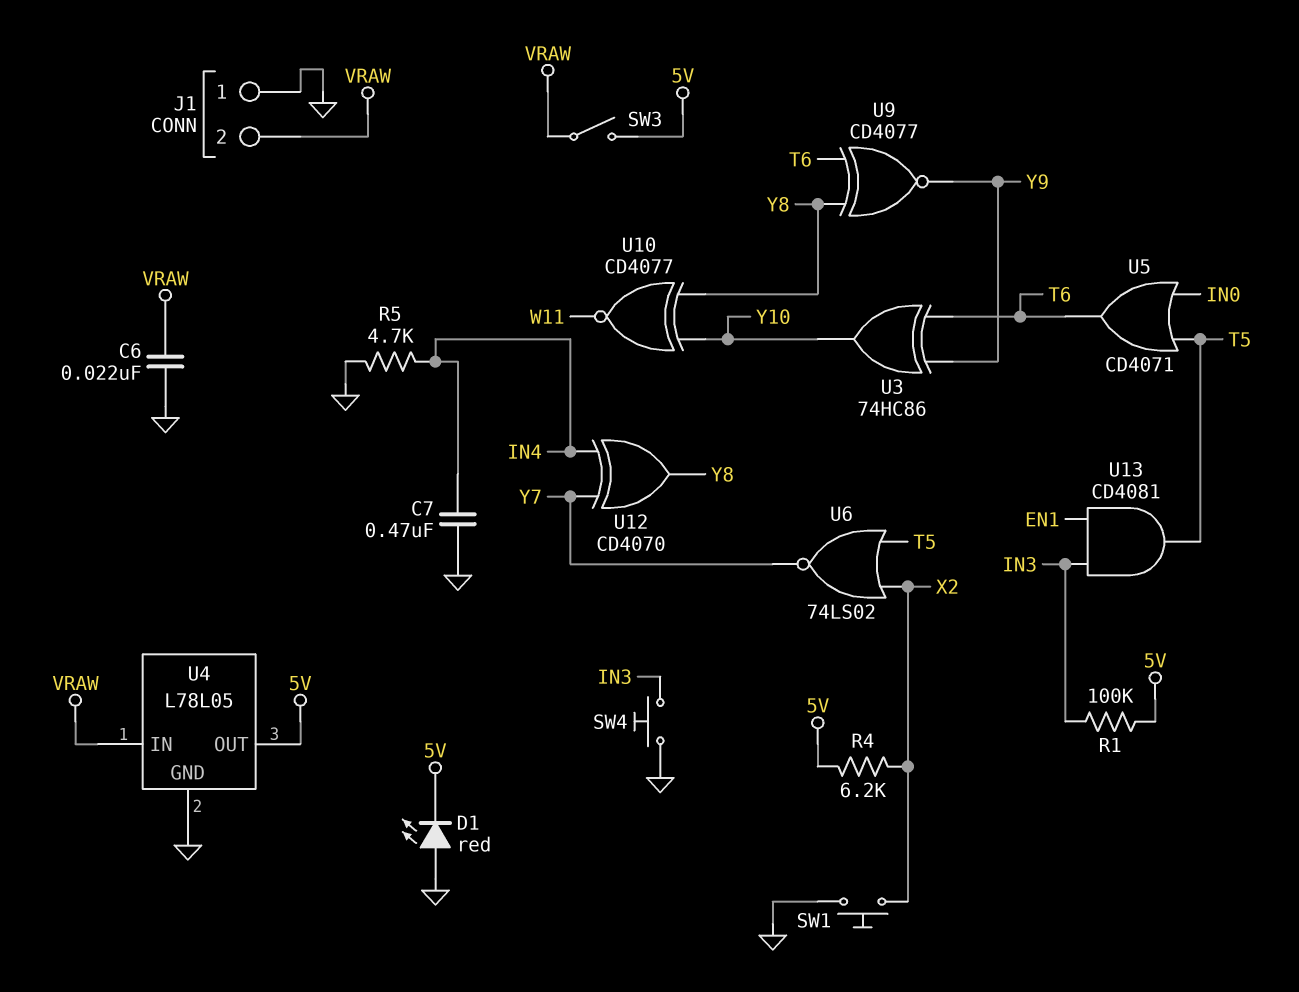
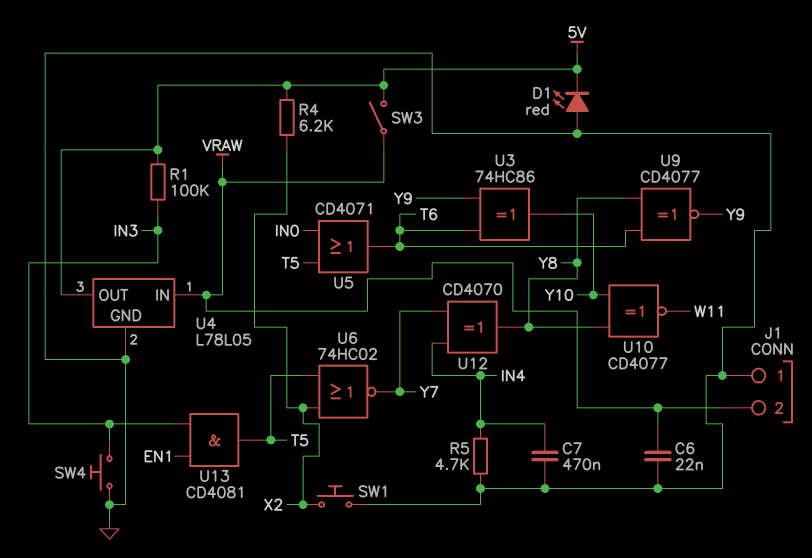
U6: NOR 74LS02 (in T5, in X2, out Y7) -> NOR 74HC02 (in T5, in X2, out Y7)

